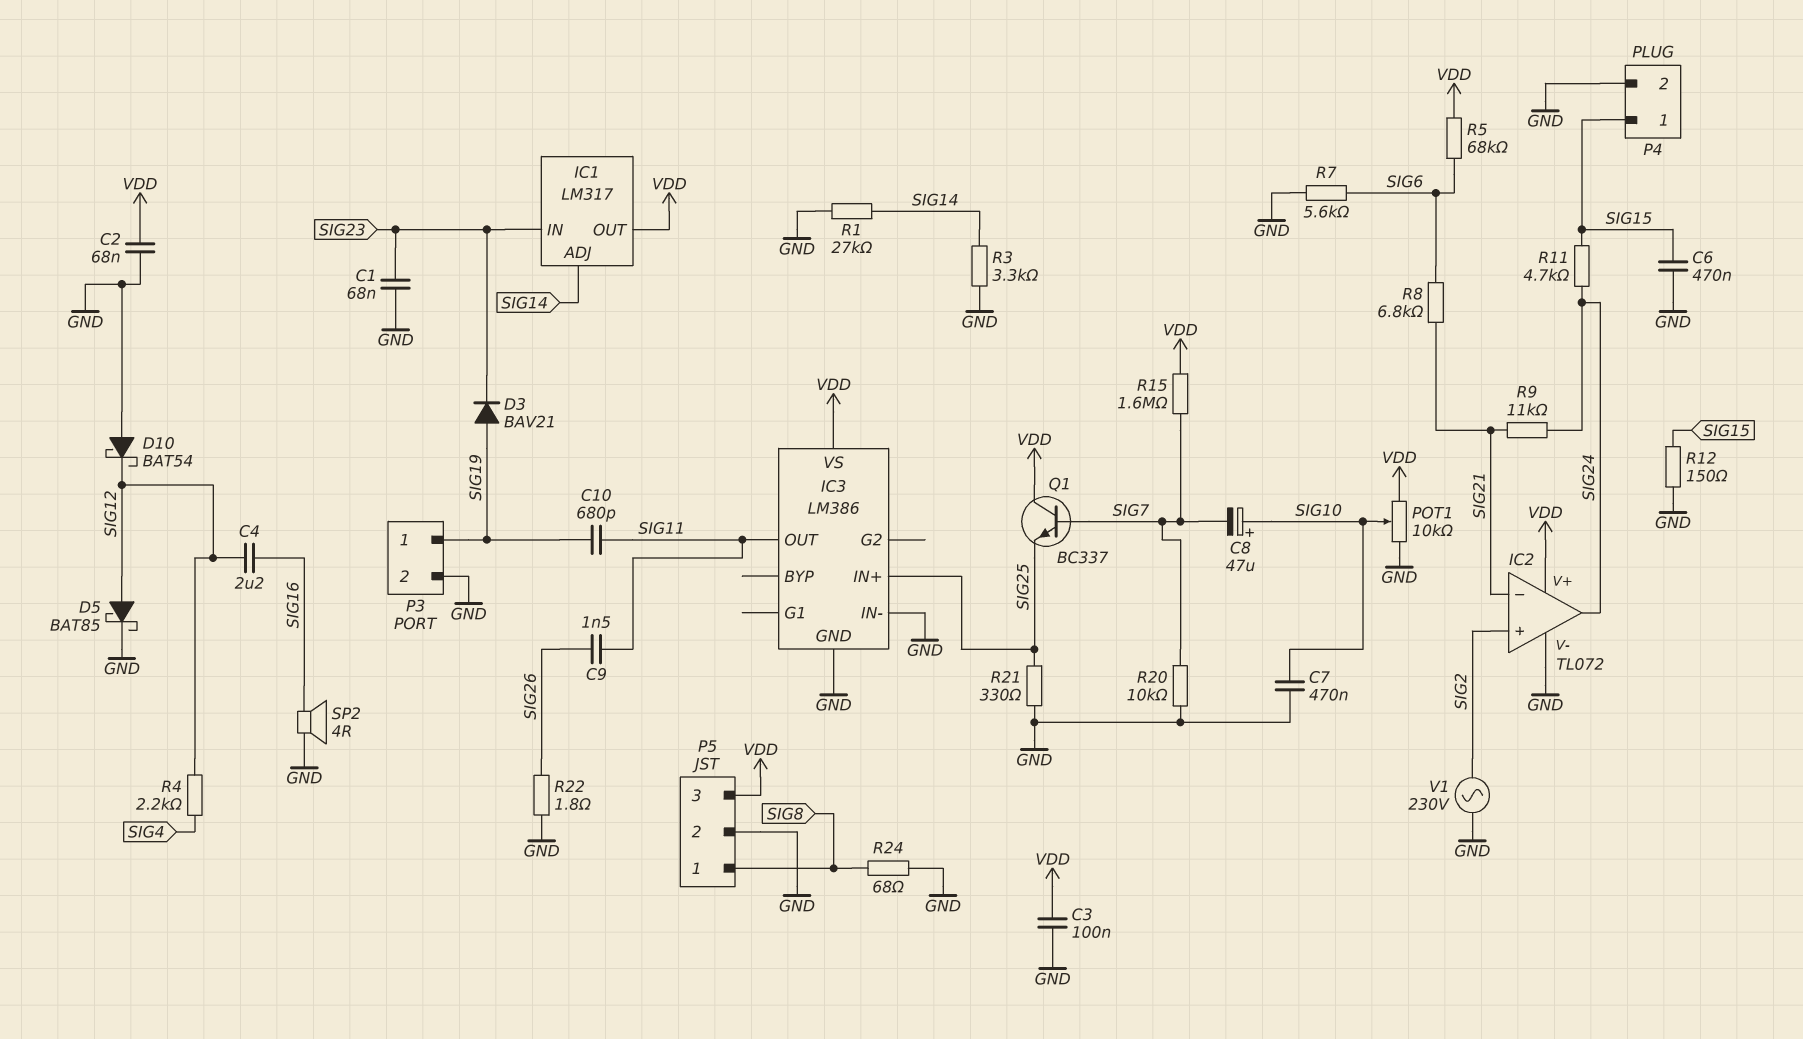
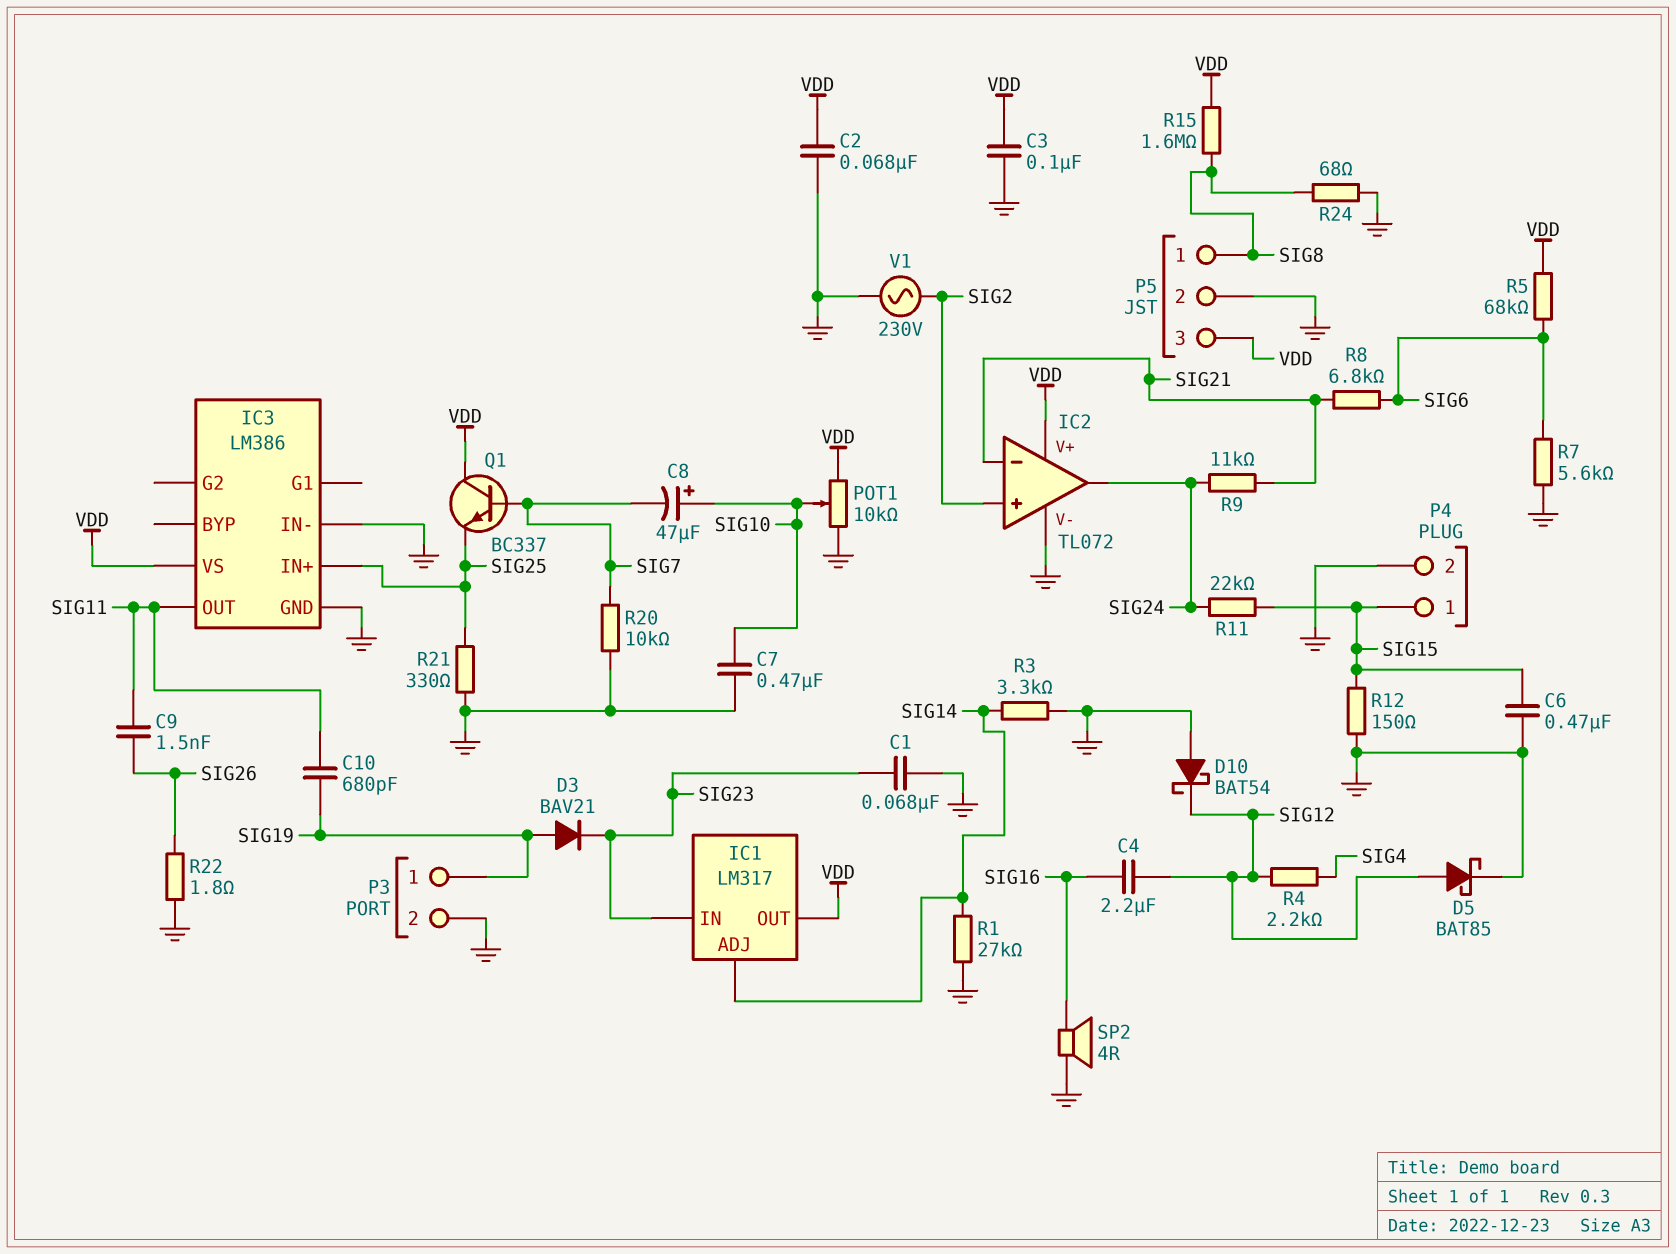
R11: 4.7k (SIG15, SIG24) -> 22k (SIG15, SIG24)
R15: 1.6M (SIG7, VDD) -> 1.6M (SIG8, VDD)

